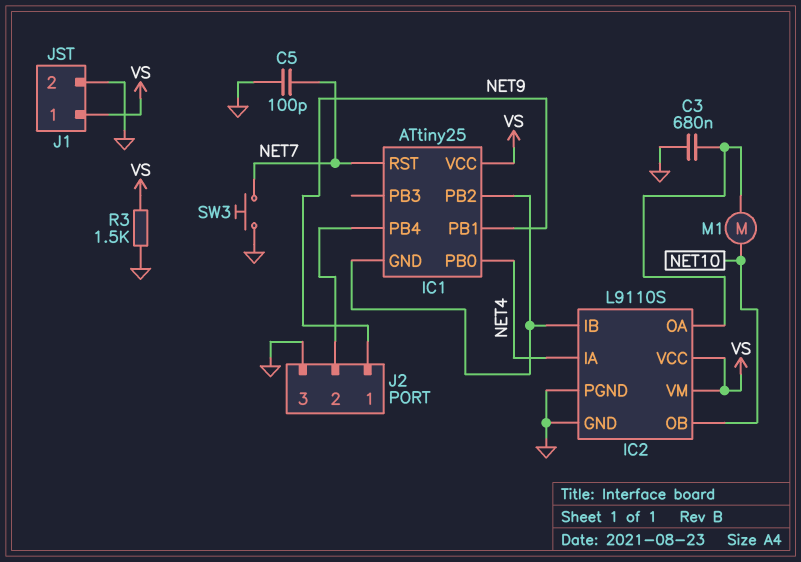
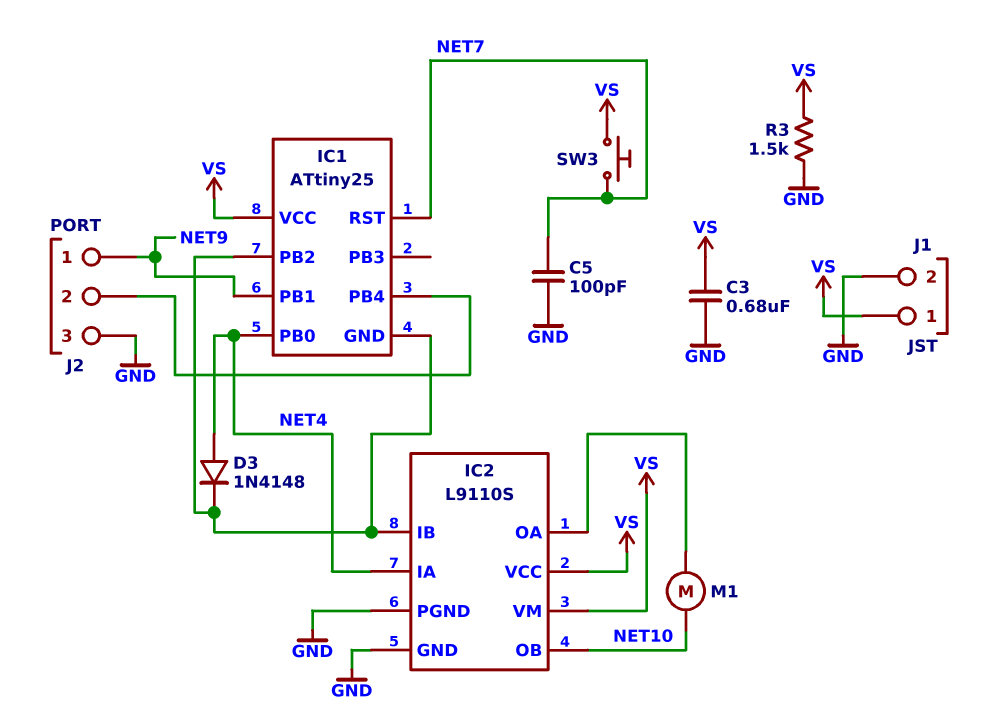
C3: 680nF (GND, IC2/OA) -> 680nF (GND, VS)
D3: none -> diode 1N4148 (A NET4, K IC1/GND)
SW3: button (GND, NET7) -> button (NET7, VS)

